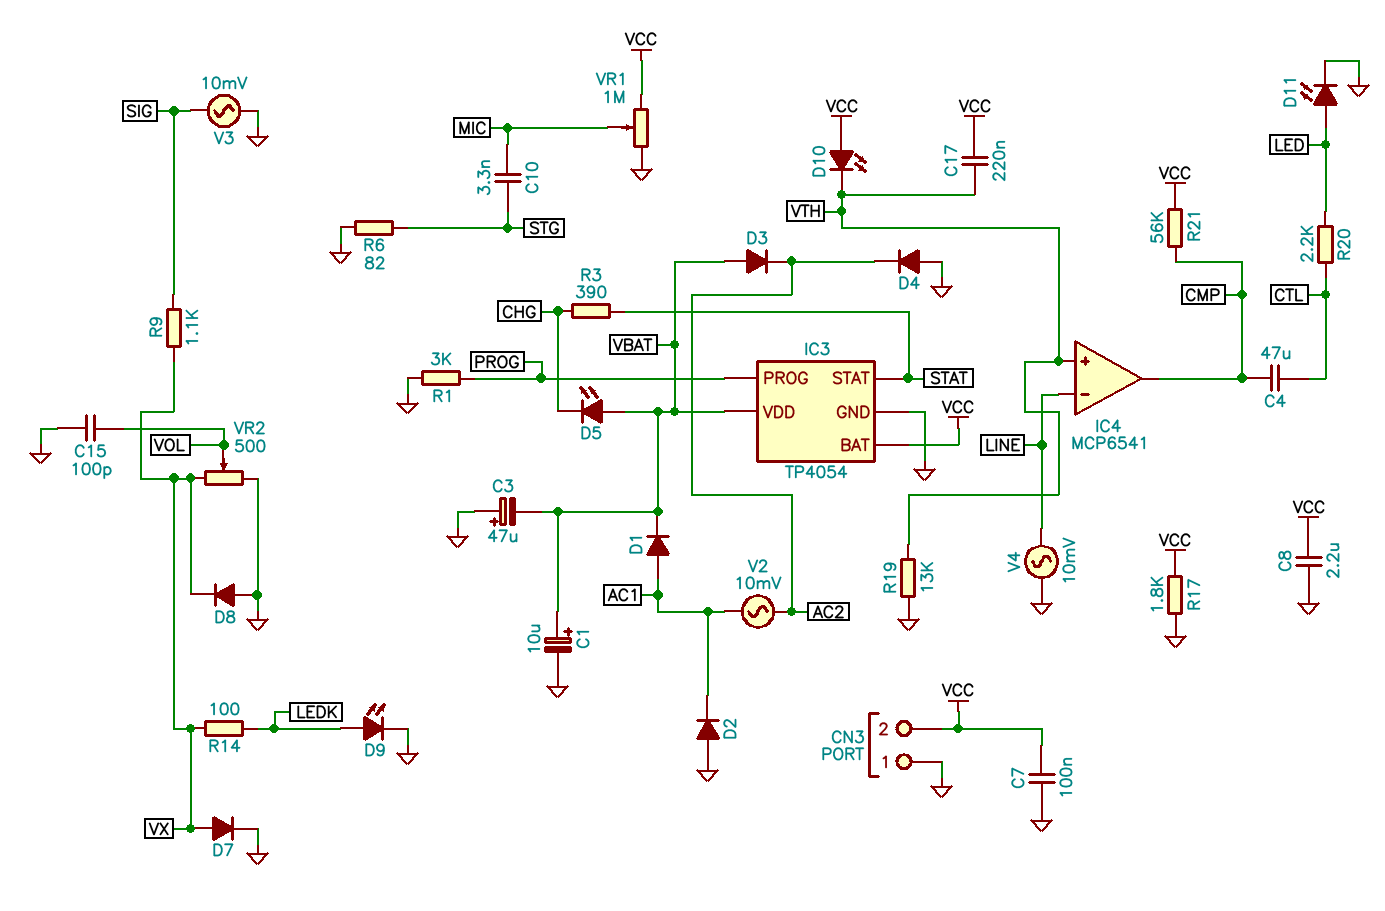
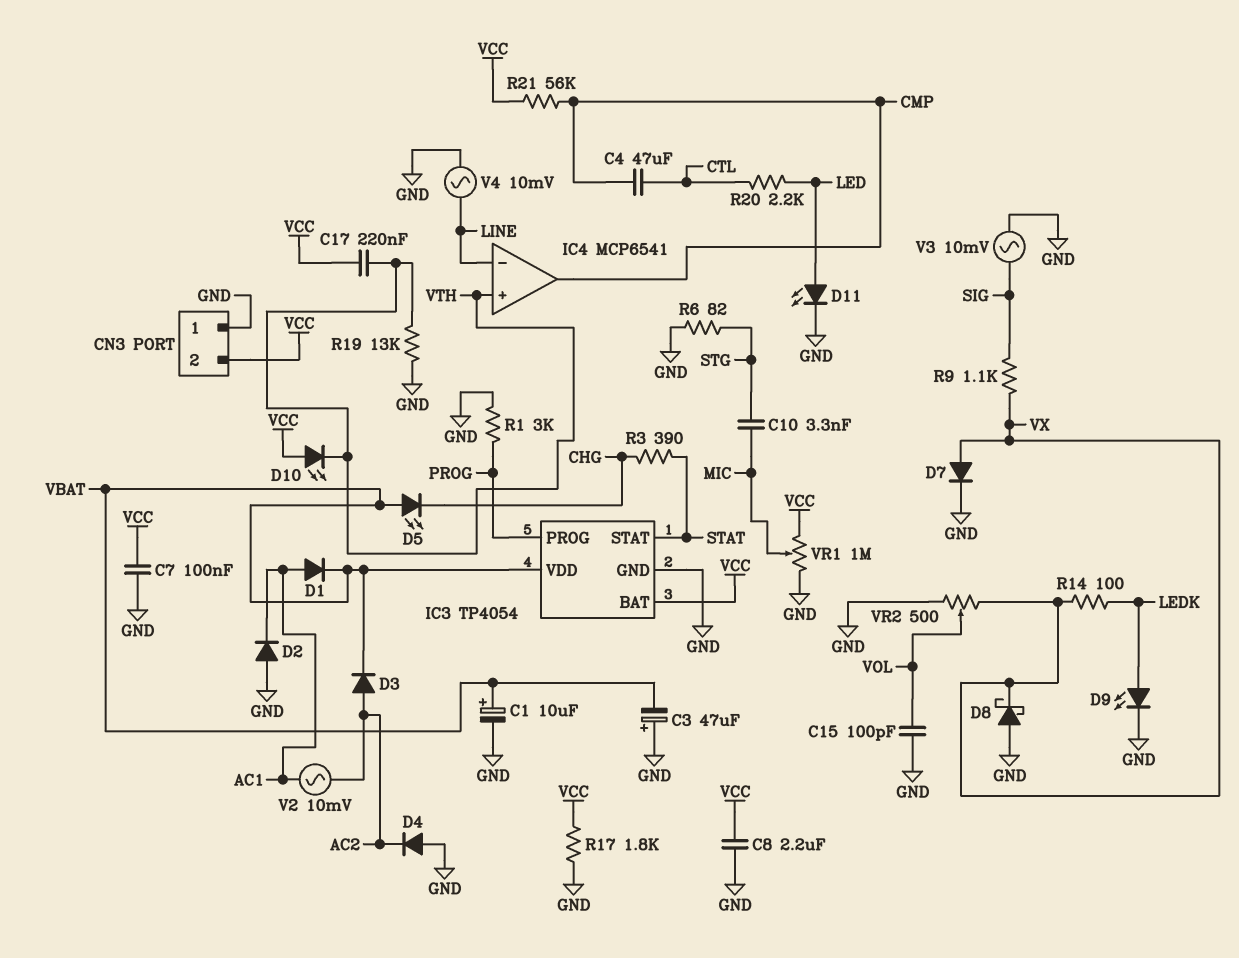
D3: diode (A VBAT, K AC2) -> diode (A AC2, K VBAT)
D8: diode (A GND, K VX) -> schottky (A GND, K VX)

